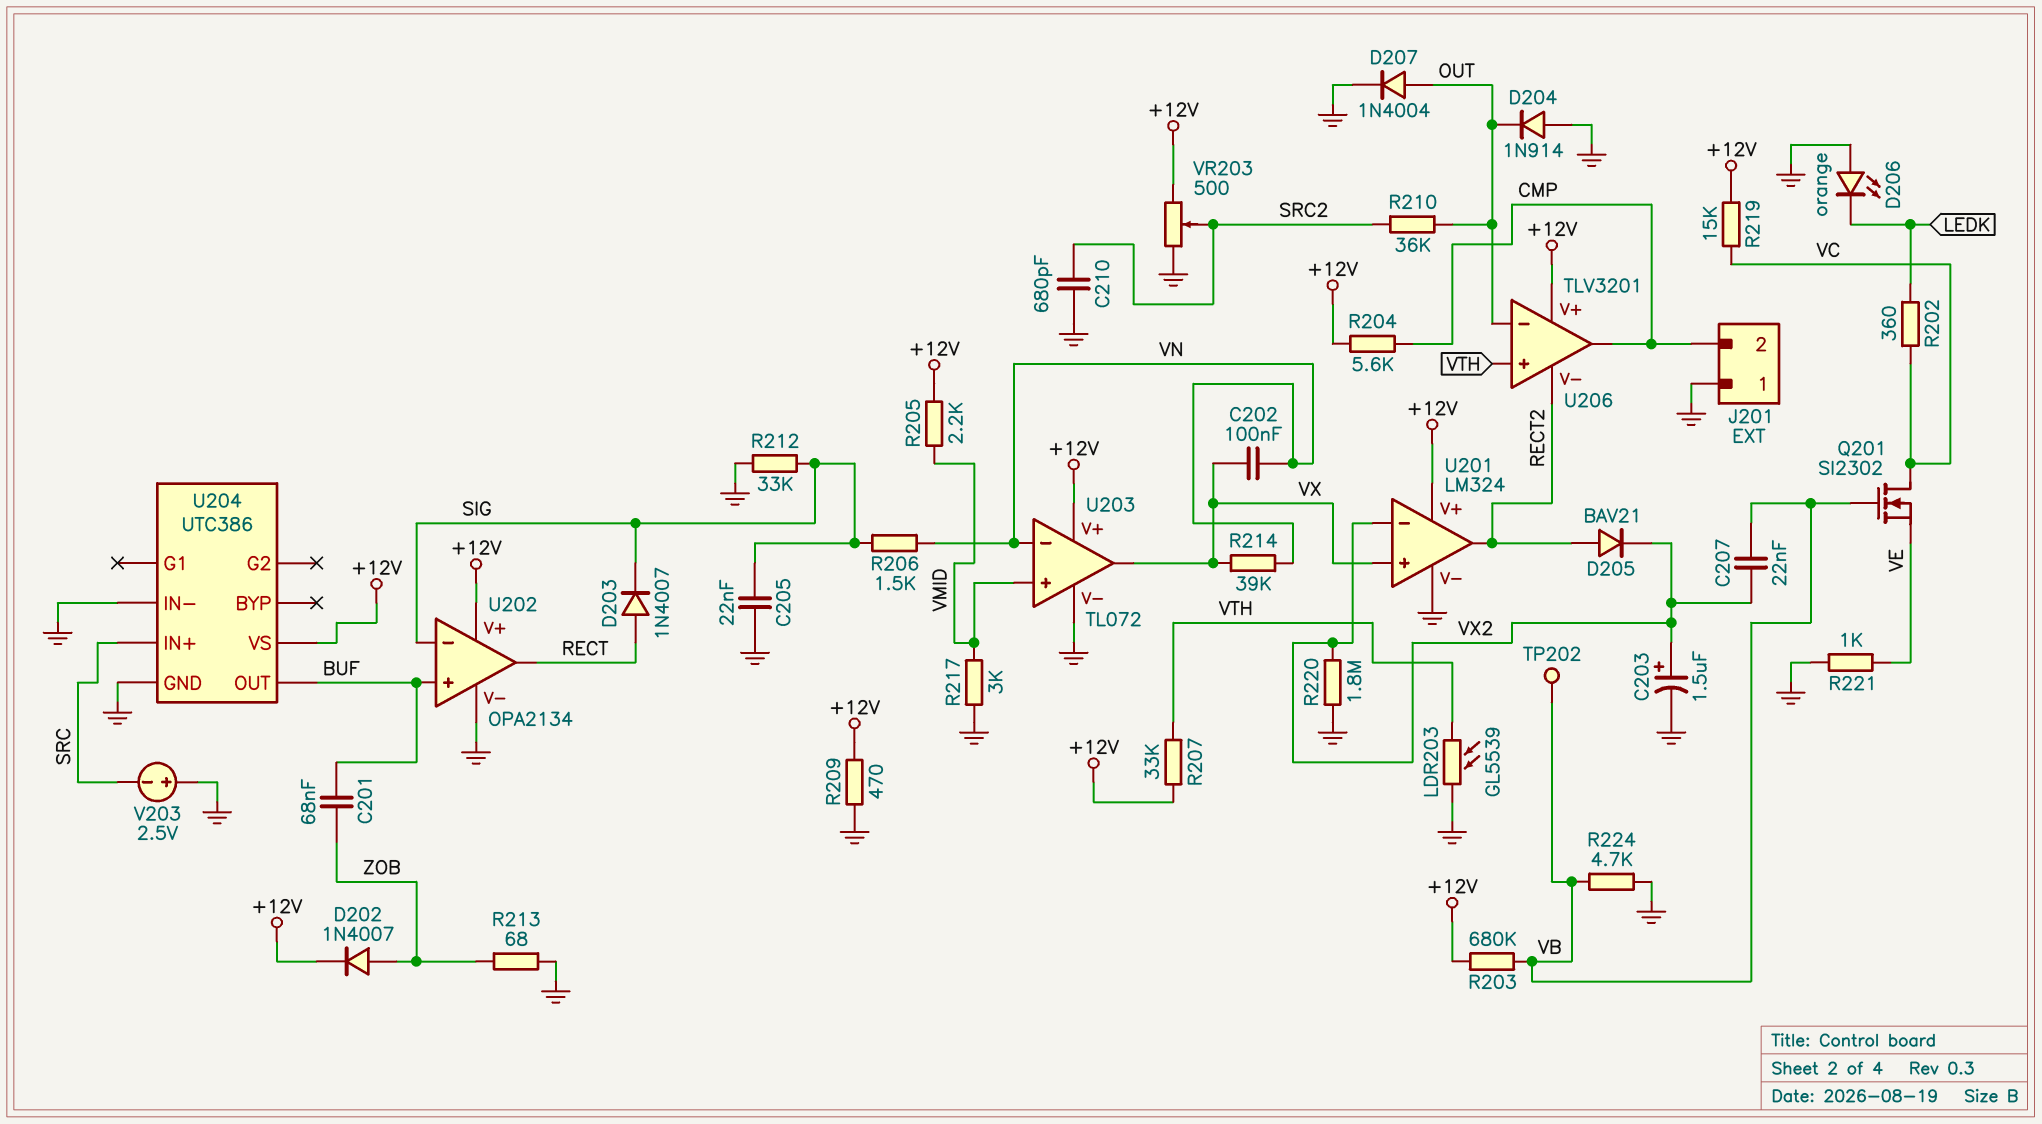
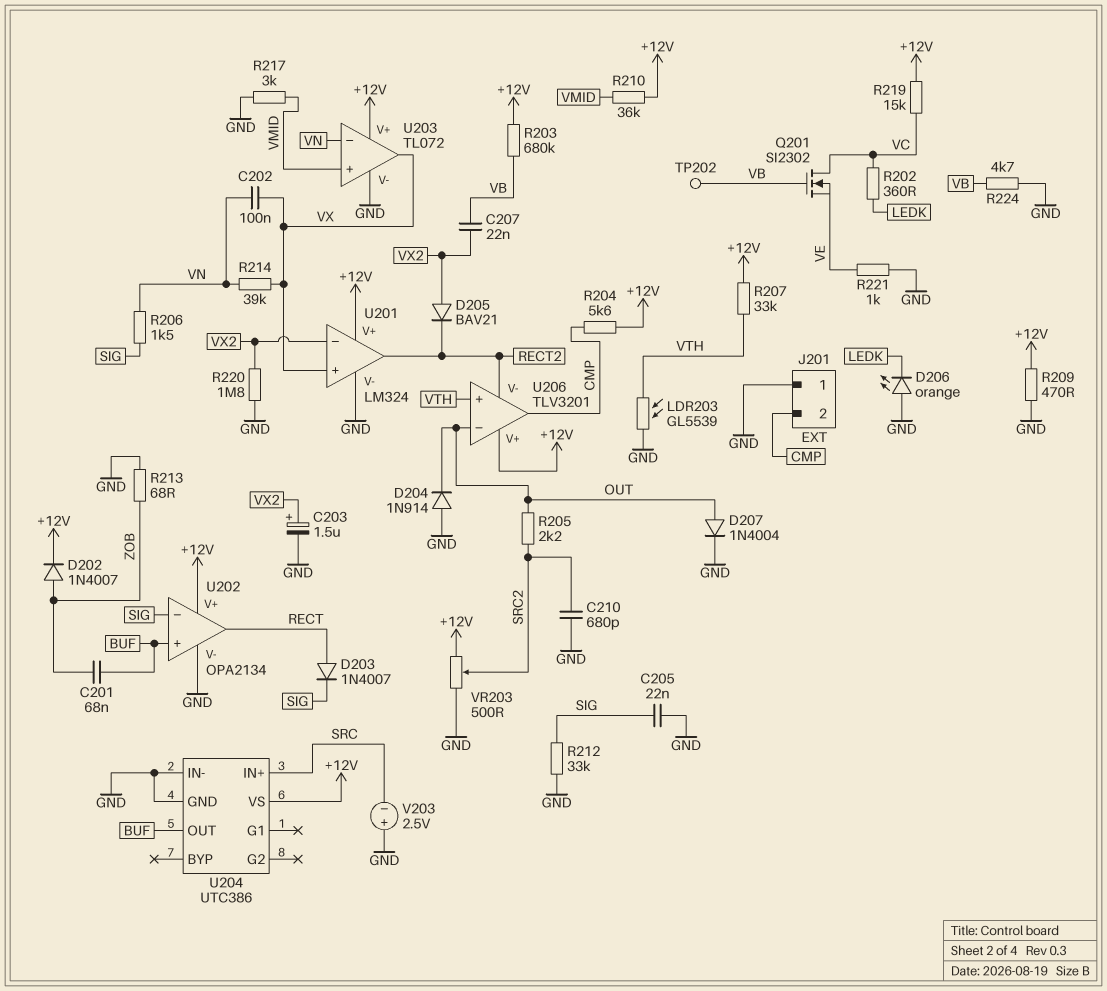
D205: diode BAV21 (A RECT2, K VX2) -> diode BAV21 (A VX2, K RECT2)
R205: 2.2k (+12V, VMID) -> 2.2k (OUT, SRC2)
R210: 36k (OUT, SRC2) -> 36k (+12V, VMID)

